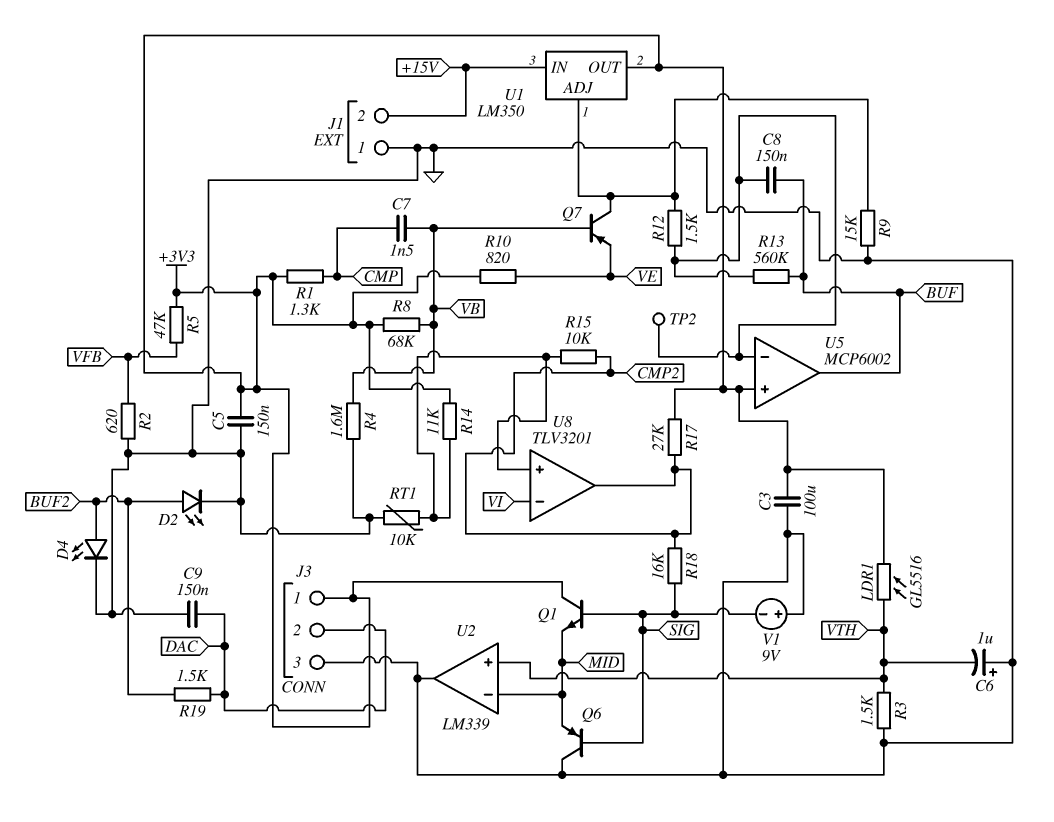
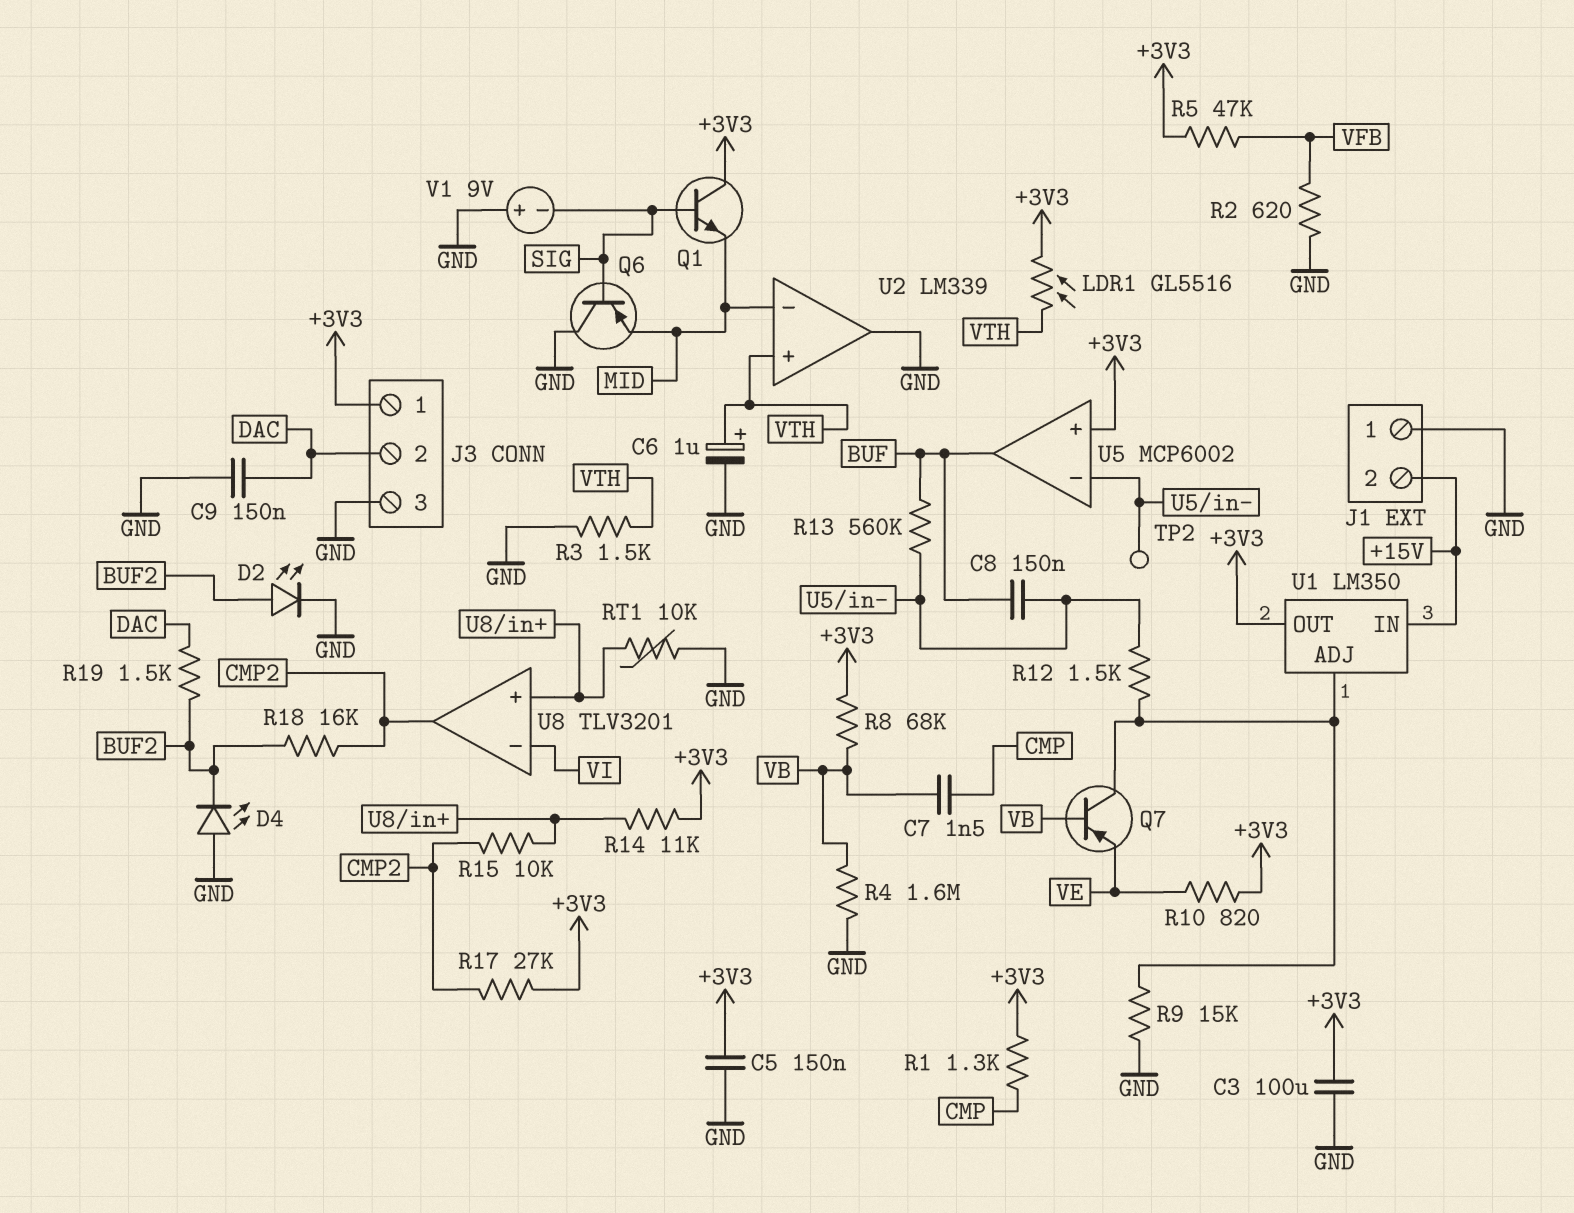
C6: 1uF (plus GND, minus VTH) -> 1uF (plus VTH, minus GND)
D4: LED (A BUF2, K GND) -> LED (A GND, K BUF2)
R18: 16k (CMP2, SIG) -> 16k (BUF2, CMP2)

